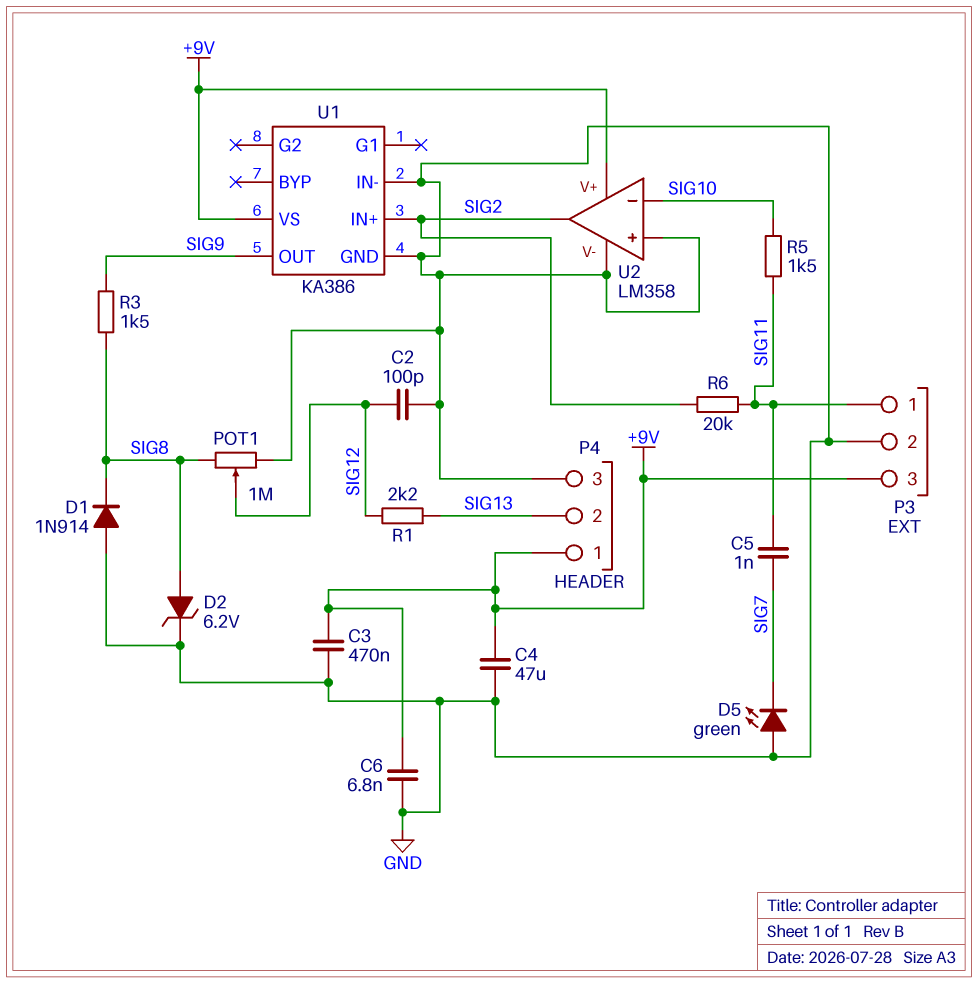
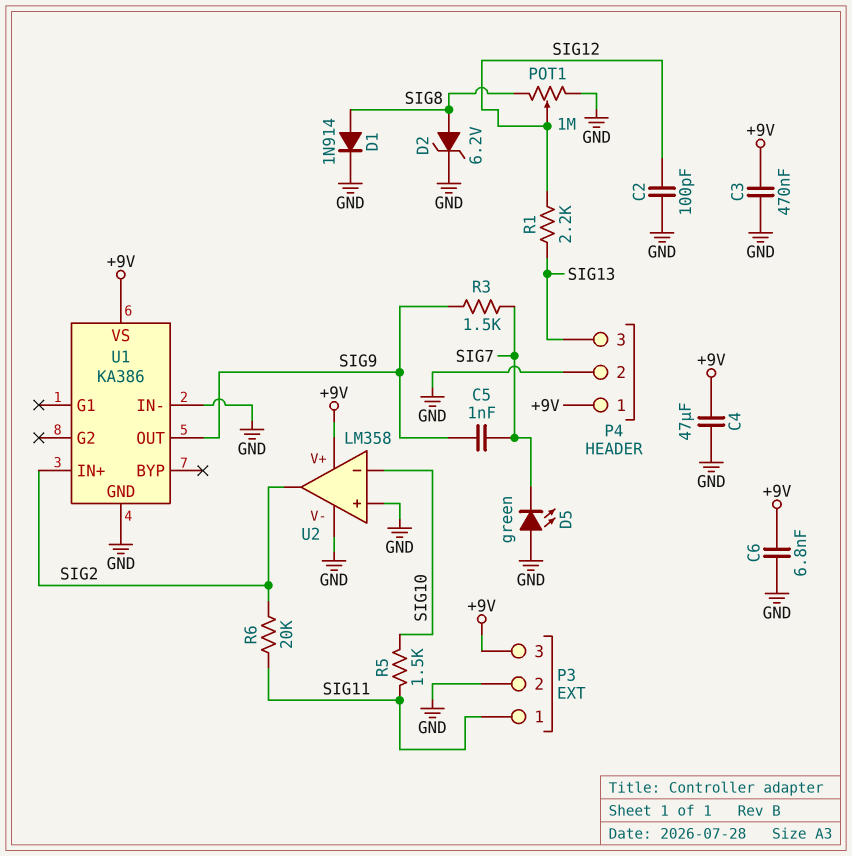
C5: 1nF (SIG7, SIG11) -> 1nF (SIG7, SIG9)
D1: diode 1N914 (A GND, K SIG8) -> diode 1N914 (A SIG8, K GND)
P4 pin 2: SIG13 -> GND
P4 pin 3: GND -> SIG13
R3: 1.5k (SIG8, SIG9) -> 1.5k (SIG7, SIG9)

